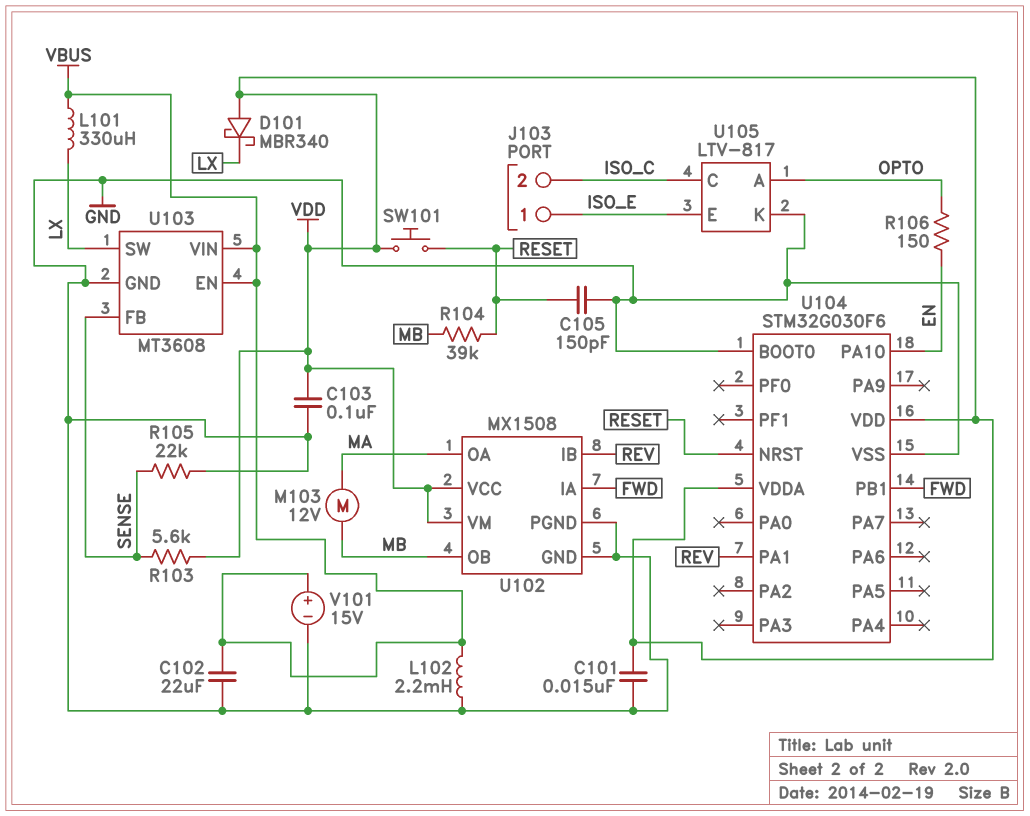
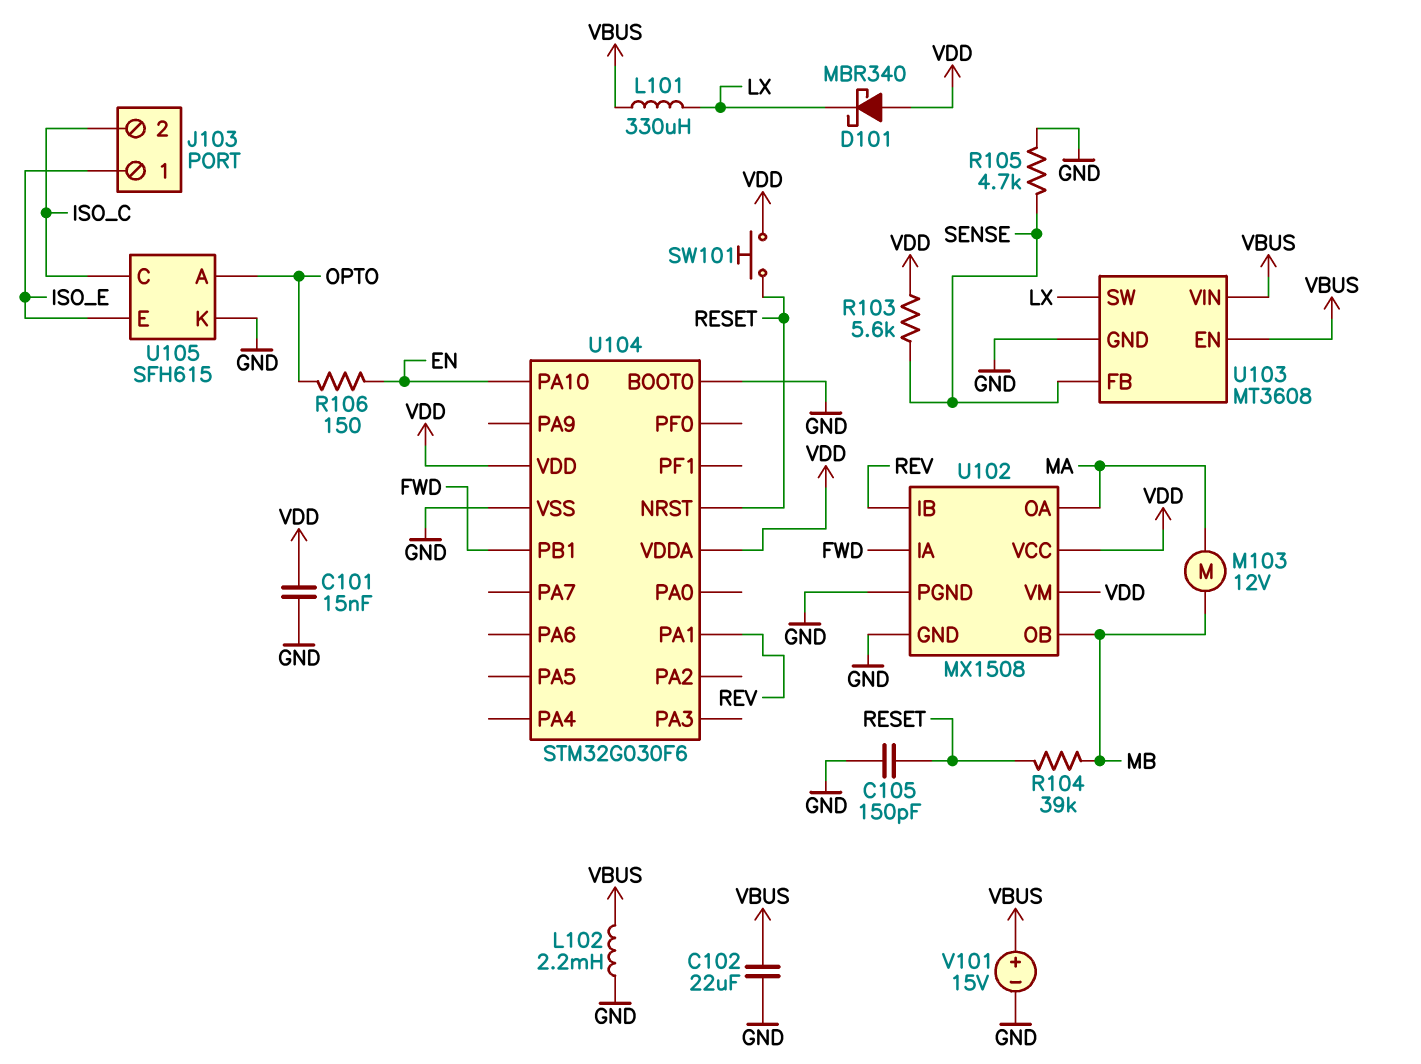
C103: 100nF (GND, VDD) -> none
R105: 22k (GND, SENSE) -> 4.7k (GND, SENSE)
U105: LTV-817 -> SFH615

